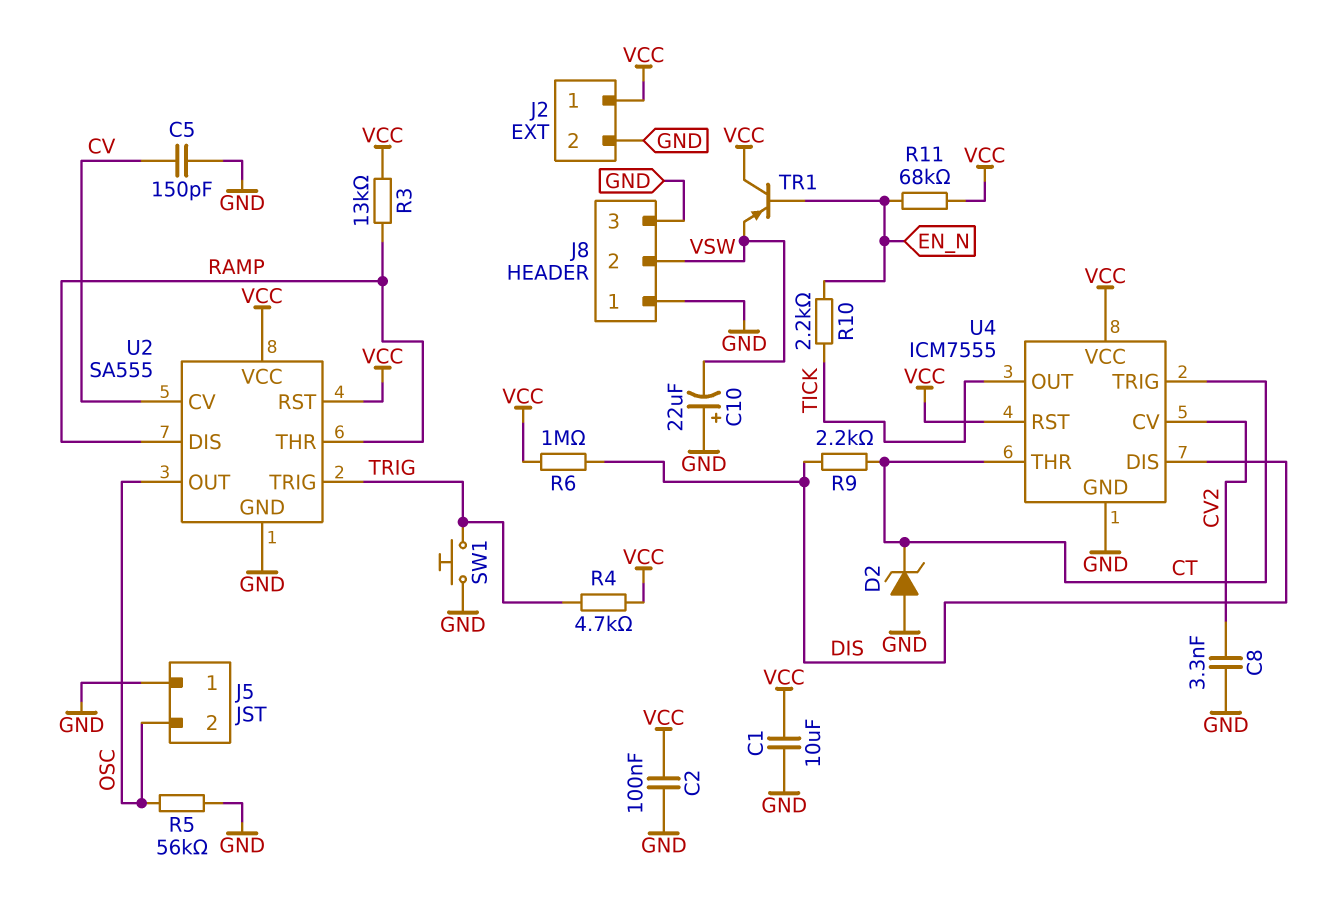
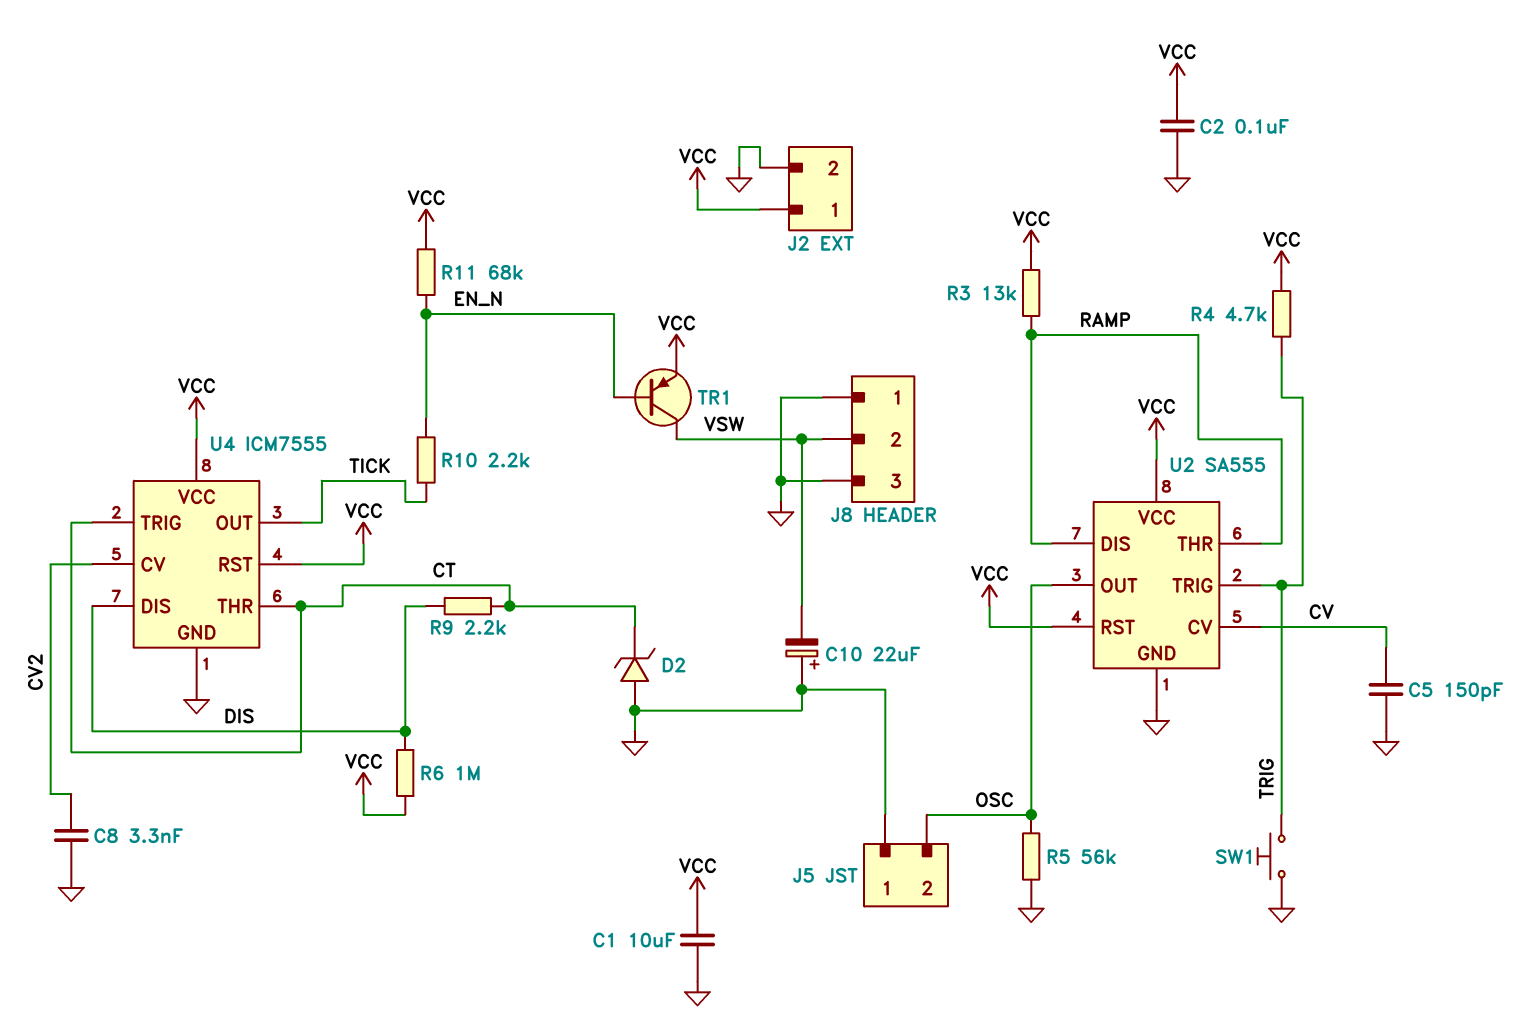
TR1: PNP (B EN_N, C VCC, E VSW) -> PNP (B EN_N, C VSW, E VCC)

